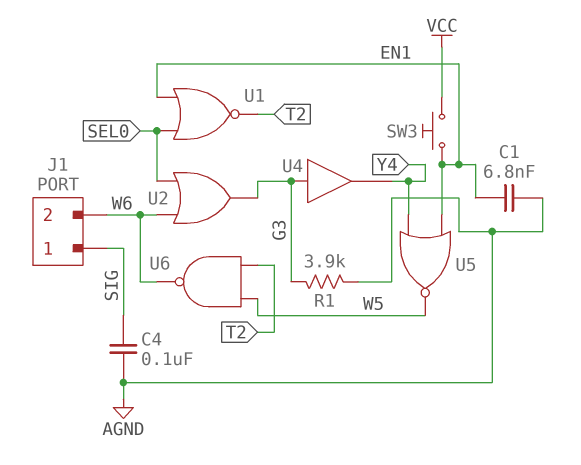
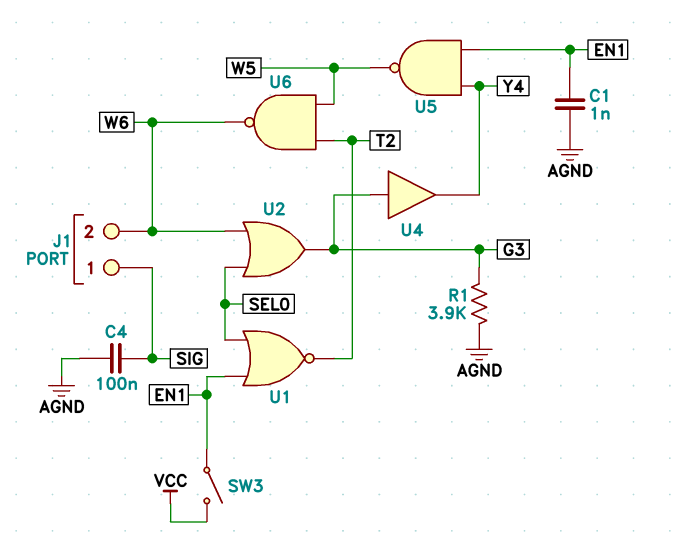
C1: 6.8nF (AGND, EN1) -> 1nF (AGND, EN1)
SW3: button (EN1, VCC) -> switch (EN1, VCC)
U5: NOR (in EN1, in Y4, out W5) -> NAND (in EN1, in Y4, out W5)

